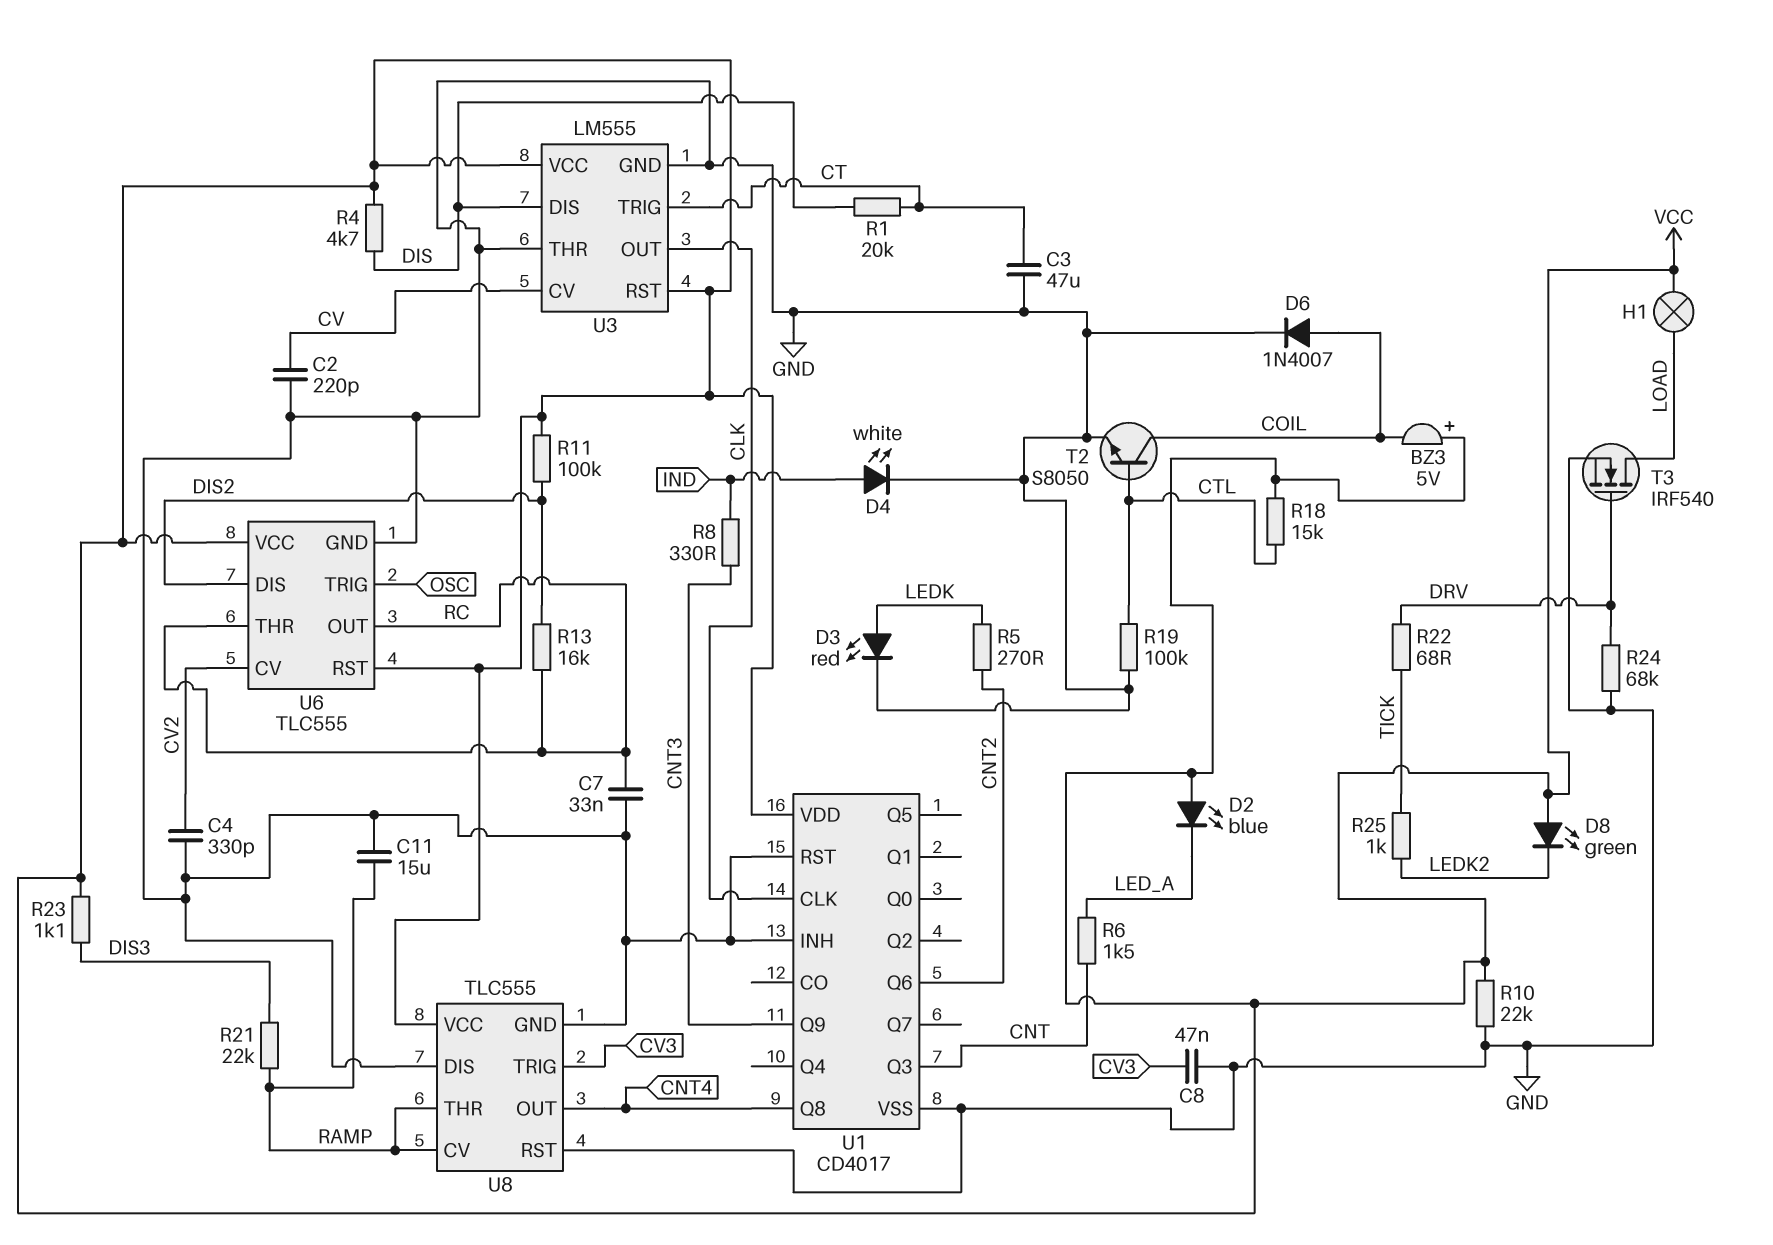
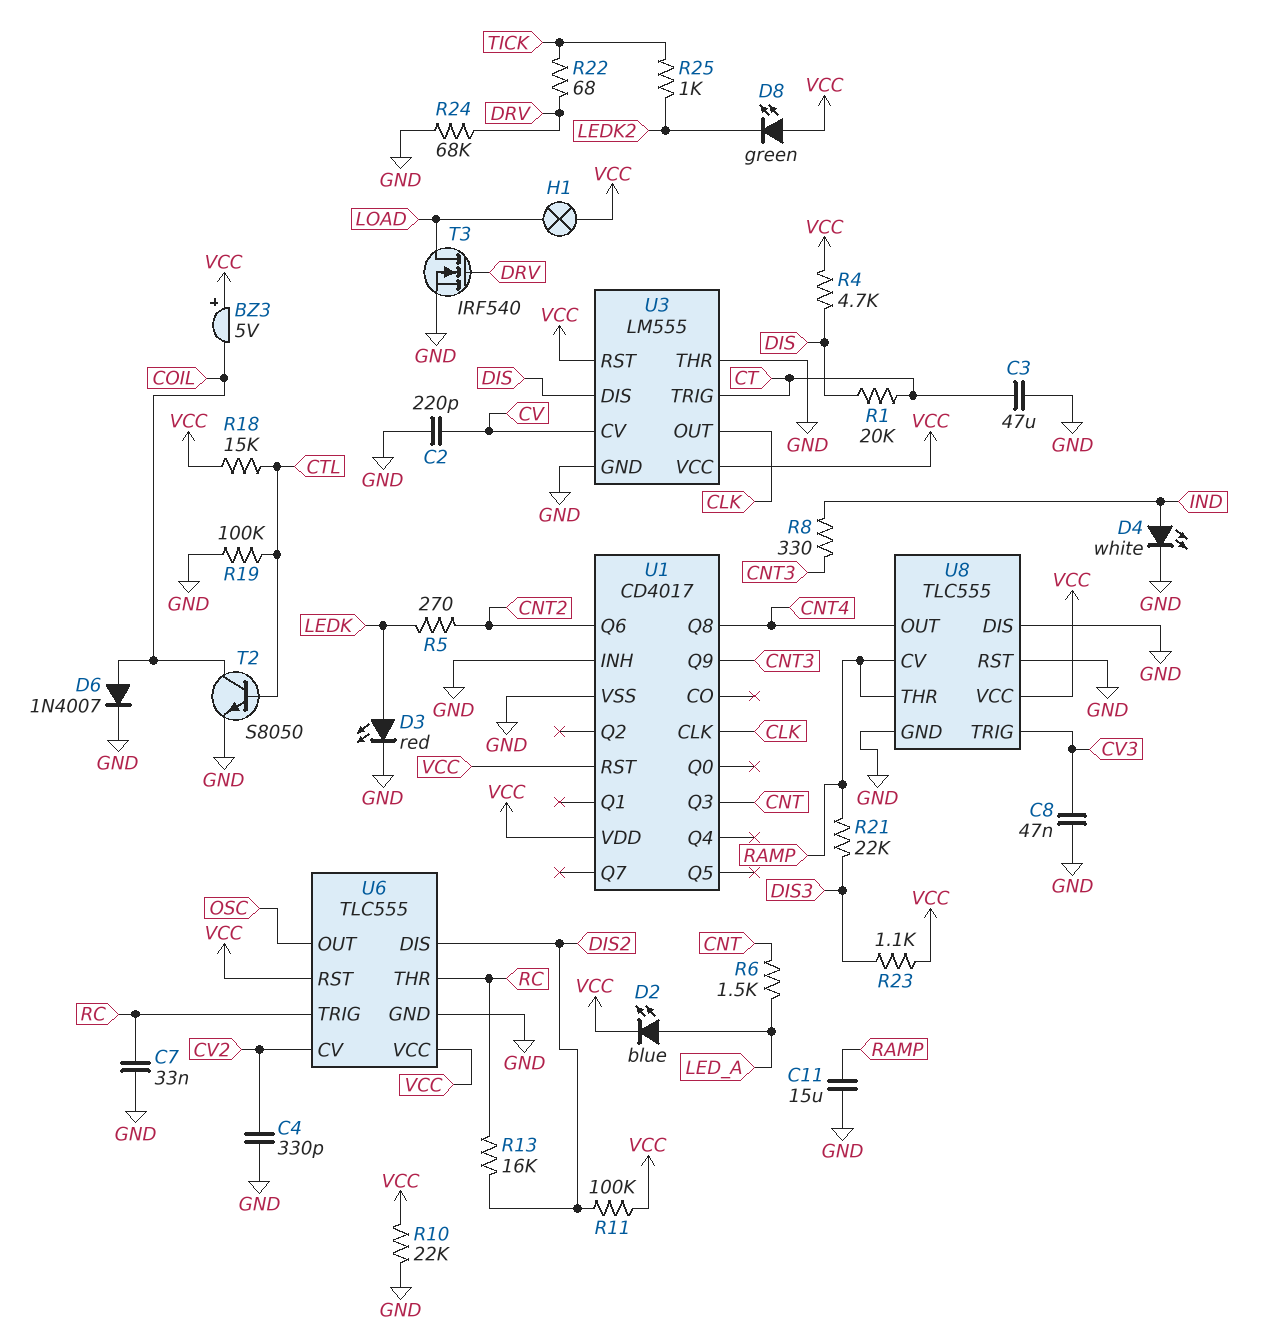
D2: LED blue (A VCC, K LED_A) -> LED blue (A LED_A, K VCC)
U1 pin RST: GND -> VCC
U6 pin OUT: RC -> OSC
U6 pin TRIG: OSC -> RC

